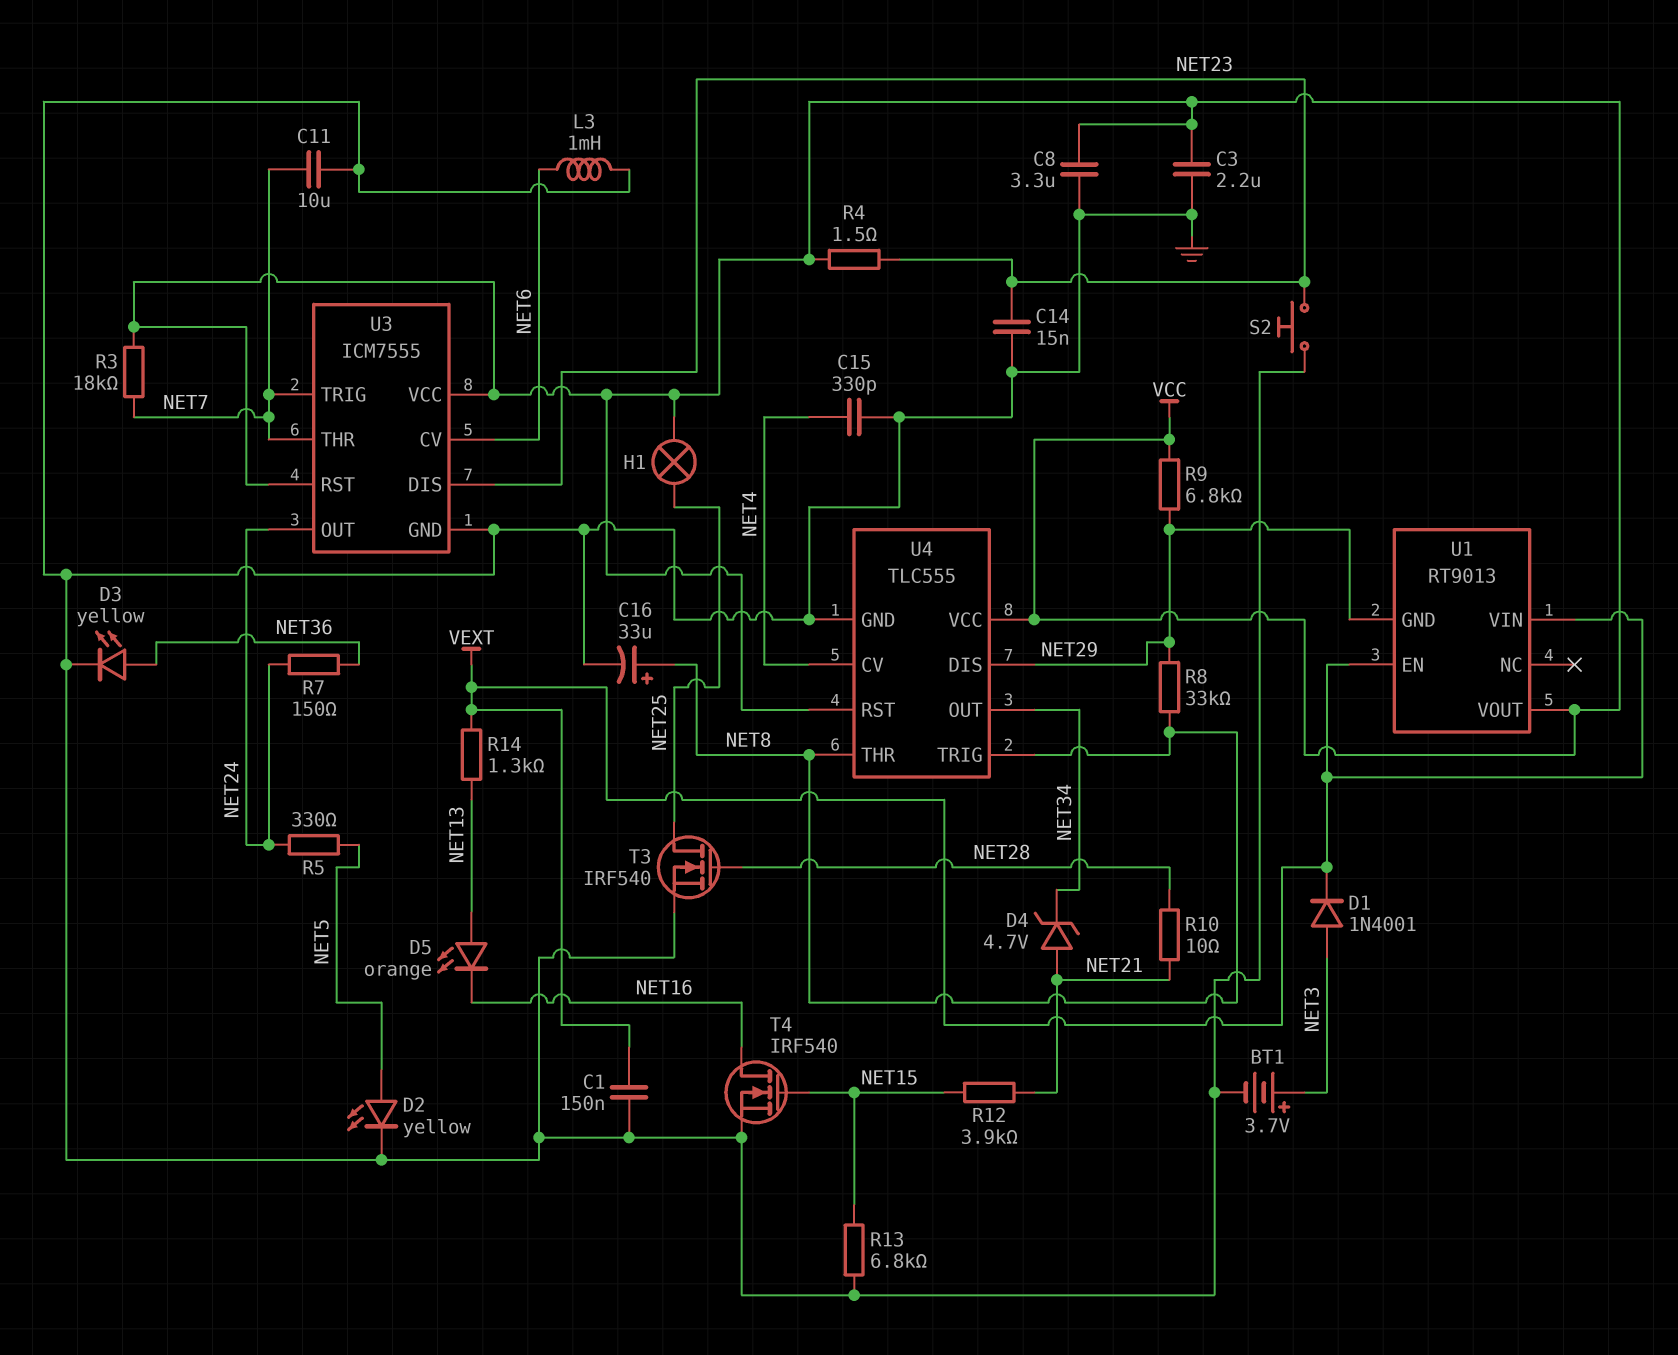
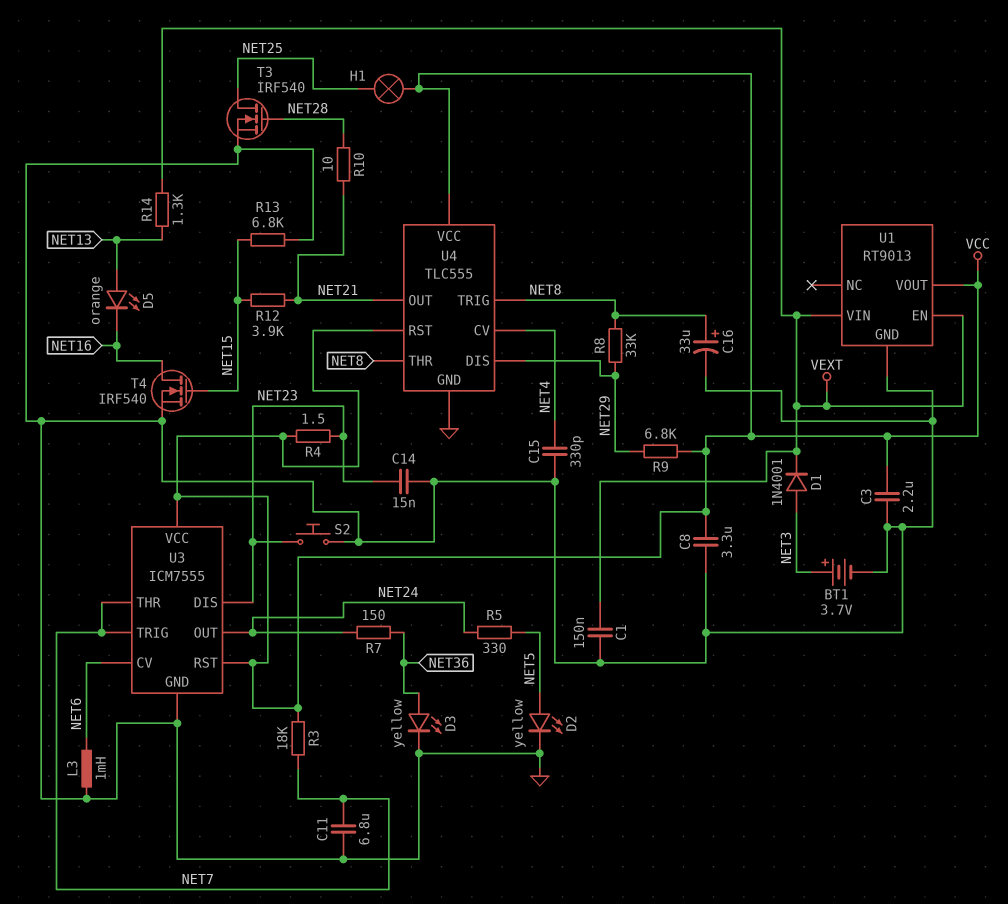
C11: 10uF (GND, NET7) -> 6.8uF (GND, NET7)
D4: zener 4.7V (A NET21, K NET34) -> none
U1 pin GND: NET29 -> GND
U4 pin OUT: NET34 -> NET21

